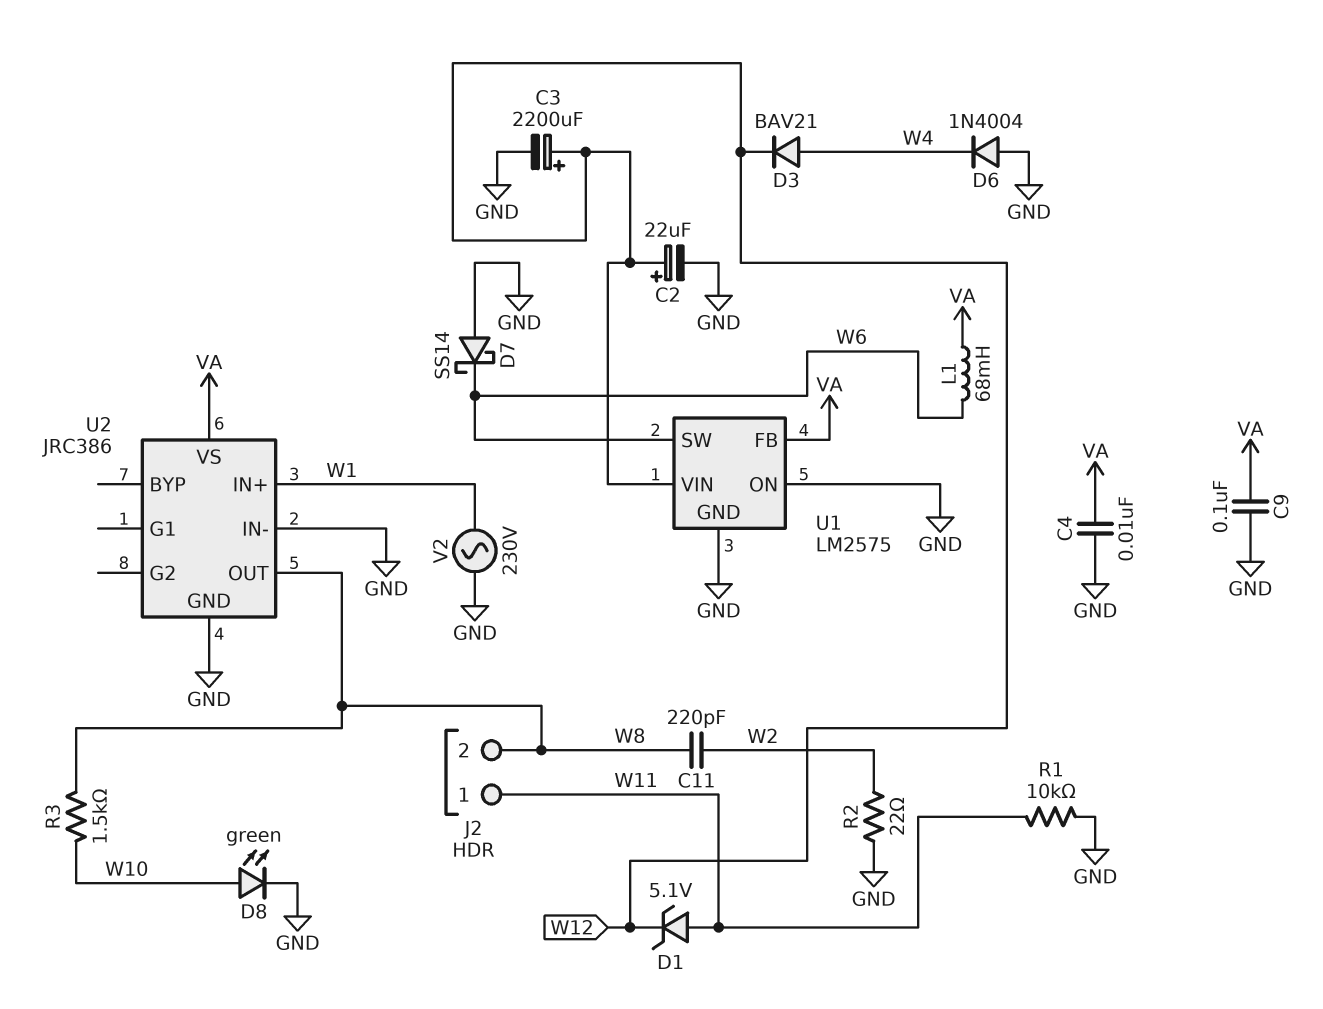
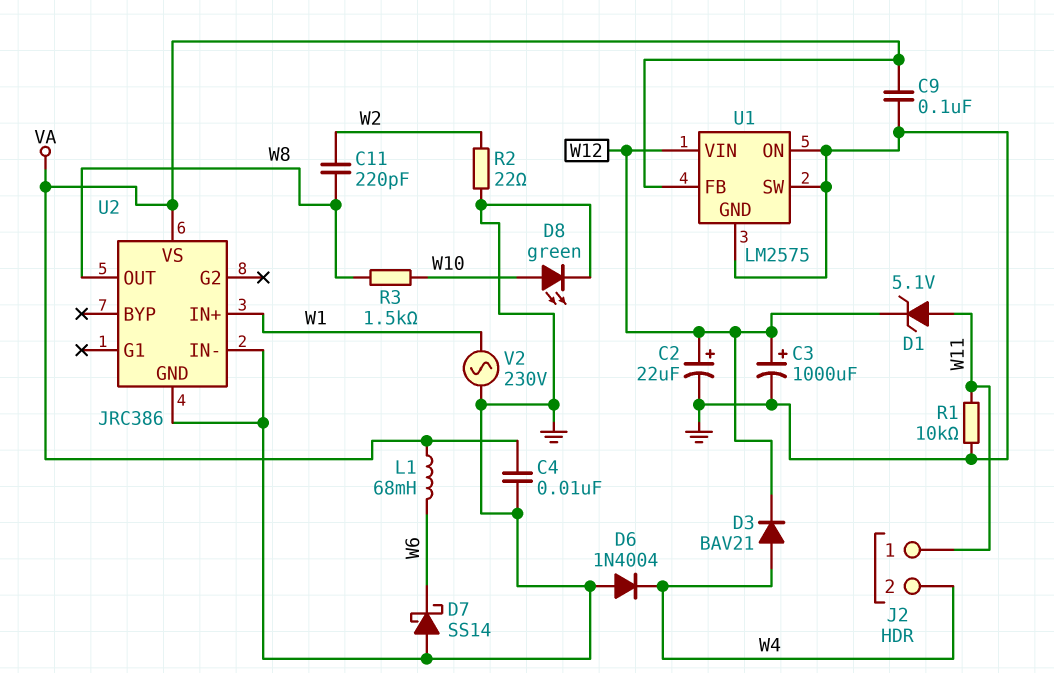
C3: 2200uF (plus W12, minus GND) -> 1000uF (plus W12, minus GND)
J2 pin 2: W8 -> W4
U1 pin SW: W6 -> GND

